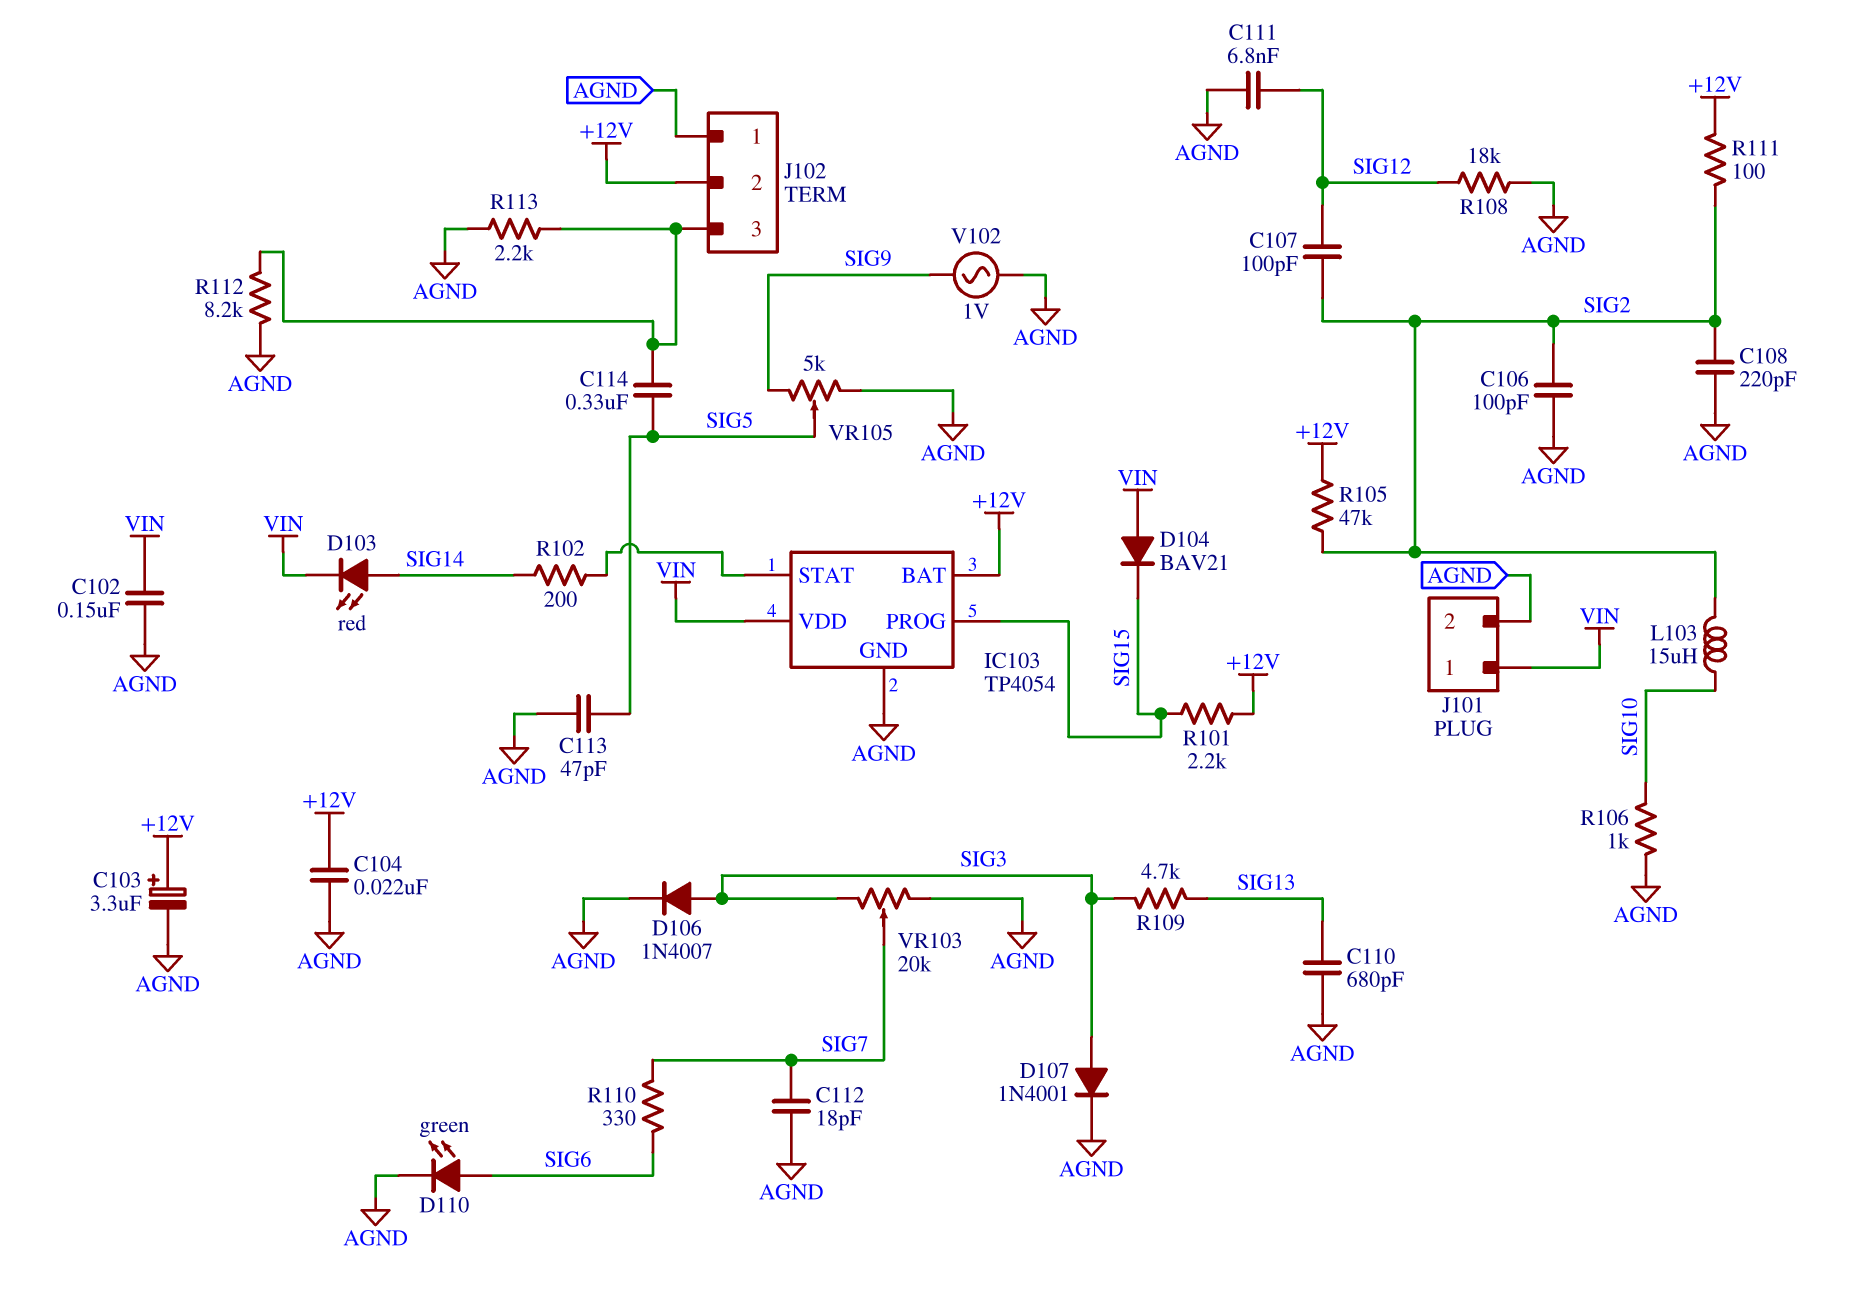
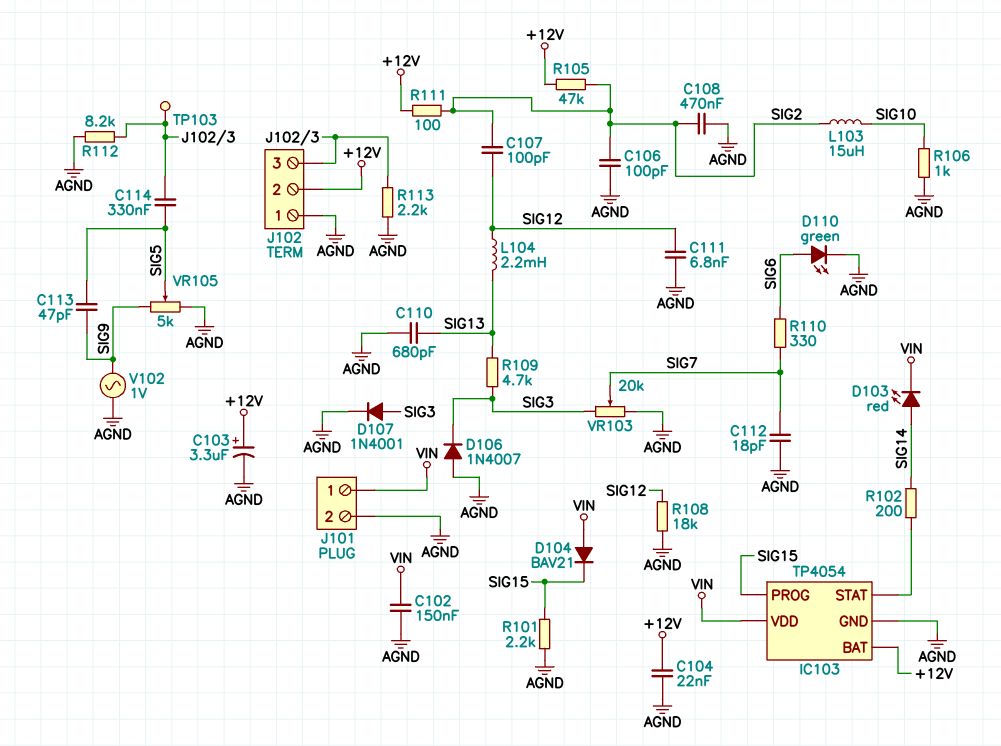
C108: 220pF (AGND, SIG2) -> 470nF (AGND, SIG2)
C113: 47pF (AGND, SIG5) -> 47pF (SIG5, SIG9)
D106: diode 1N4007 (A SIG3, K AGND) -> diode 1N4007 (A AGND, K SIG3)
L104: none -> 2.2mH (SIG12, SIG13)
R101: 2.2k (+12V, SIG15) -> 2.2k (AGND, SIG15)
TP103: none -> test point (J102/3)

